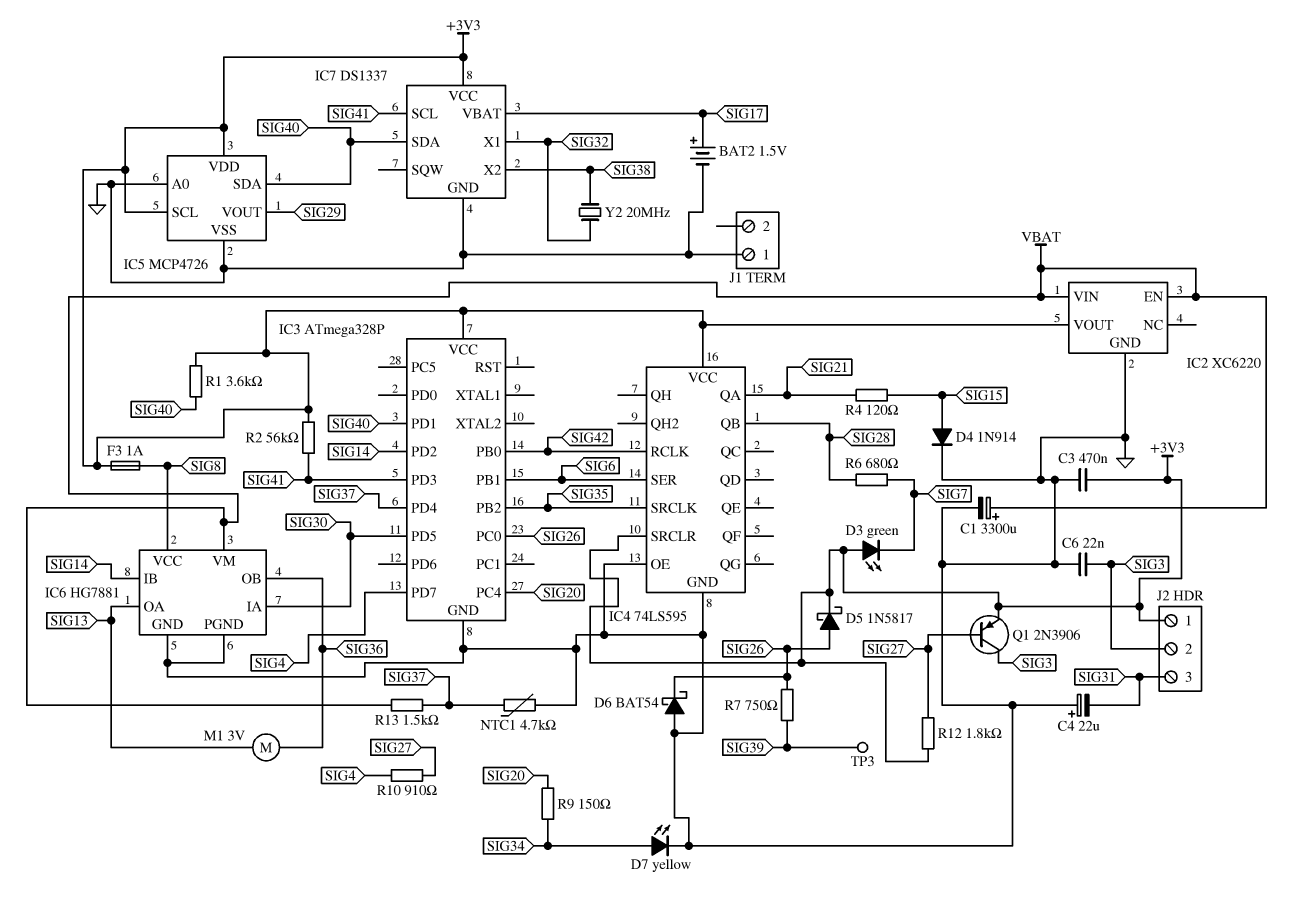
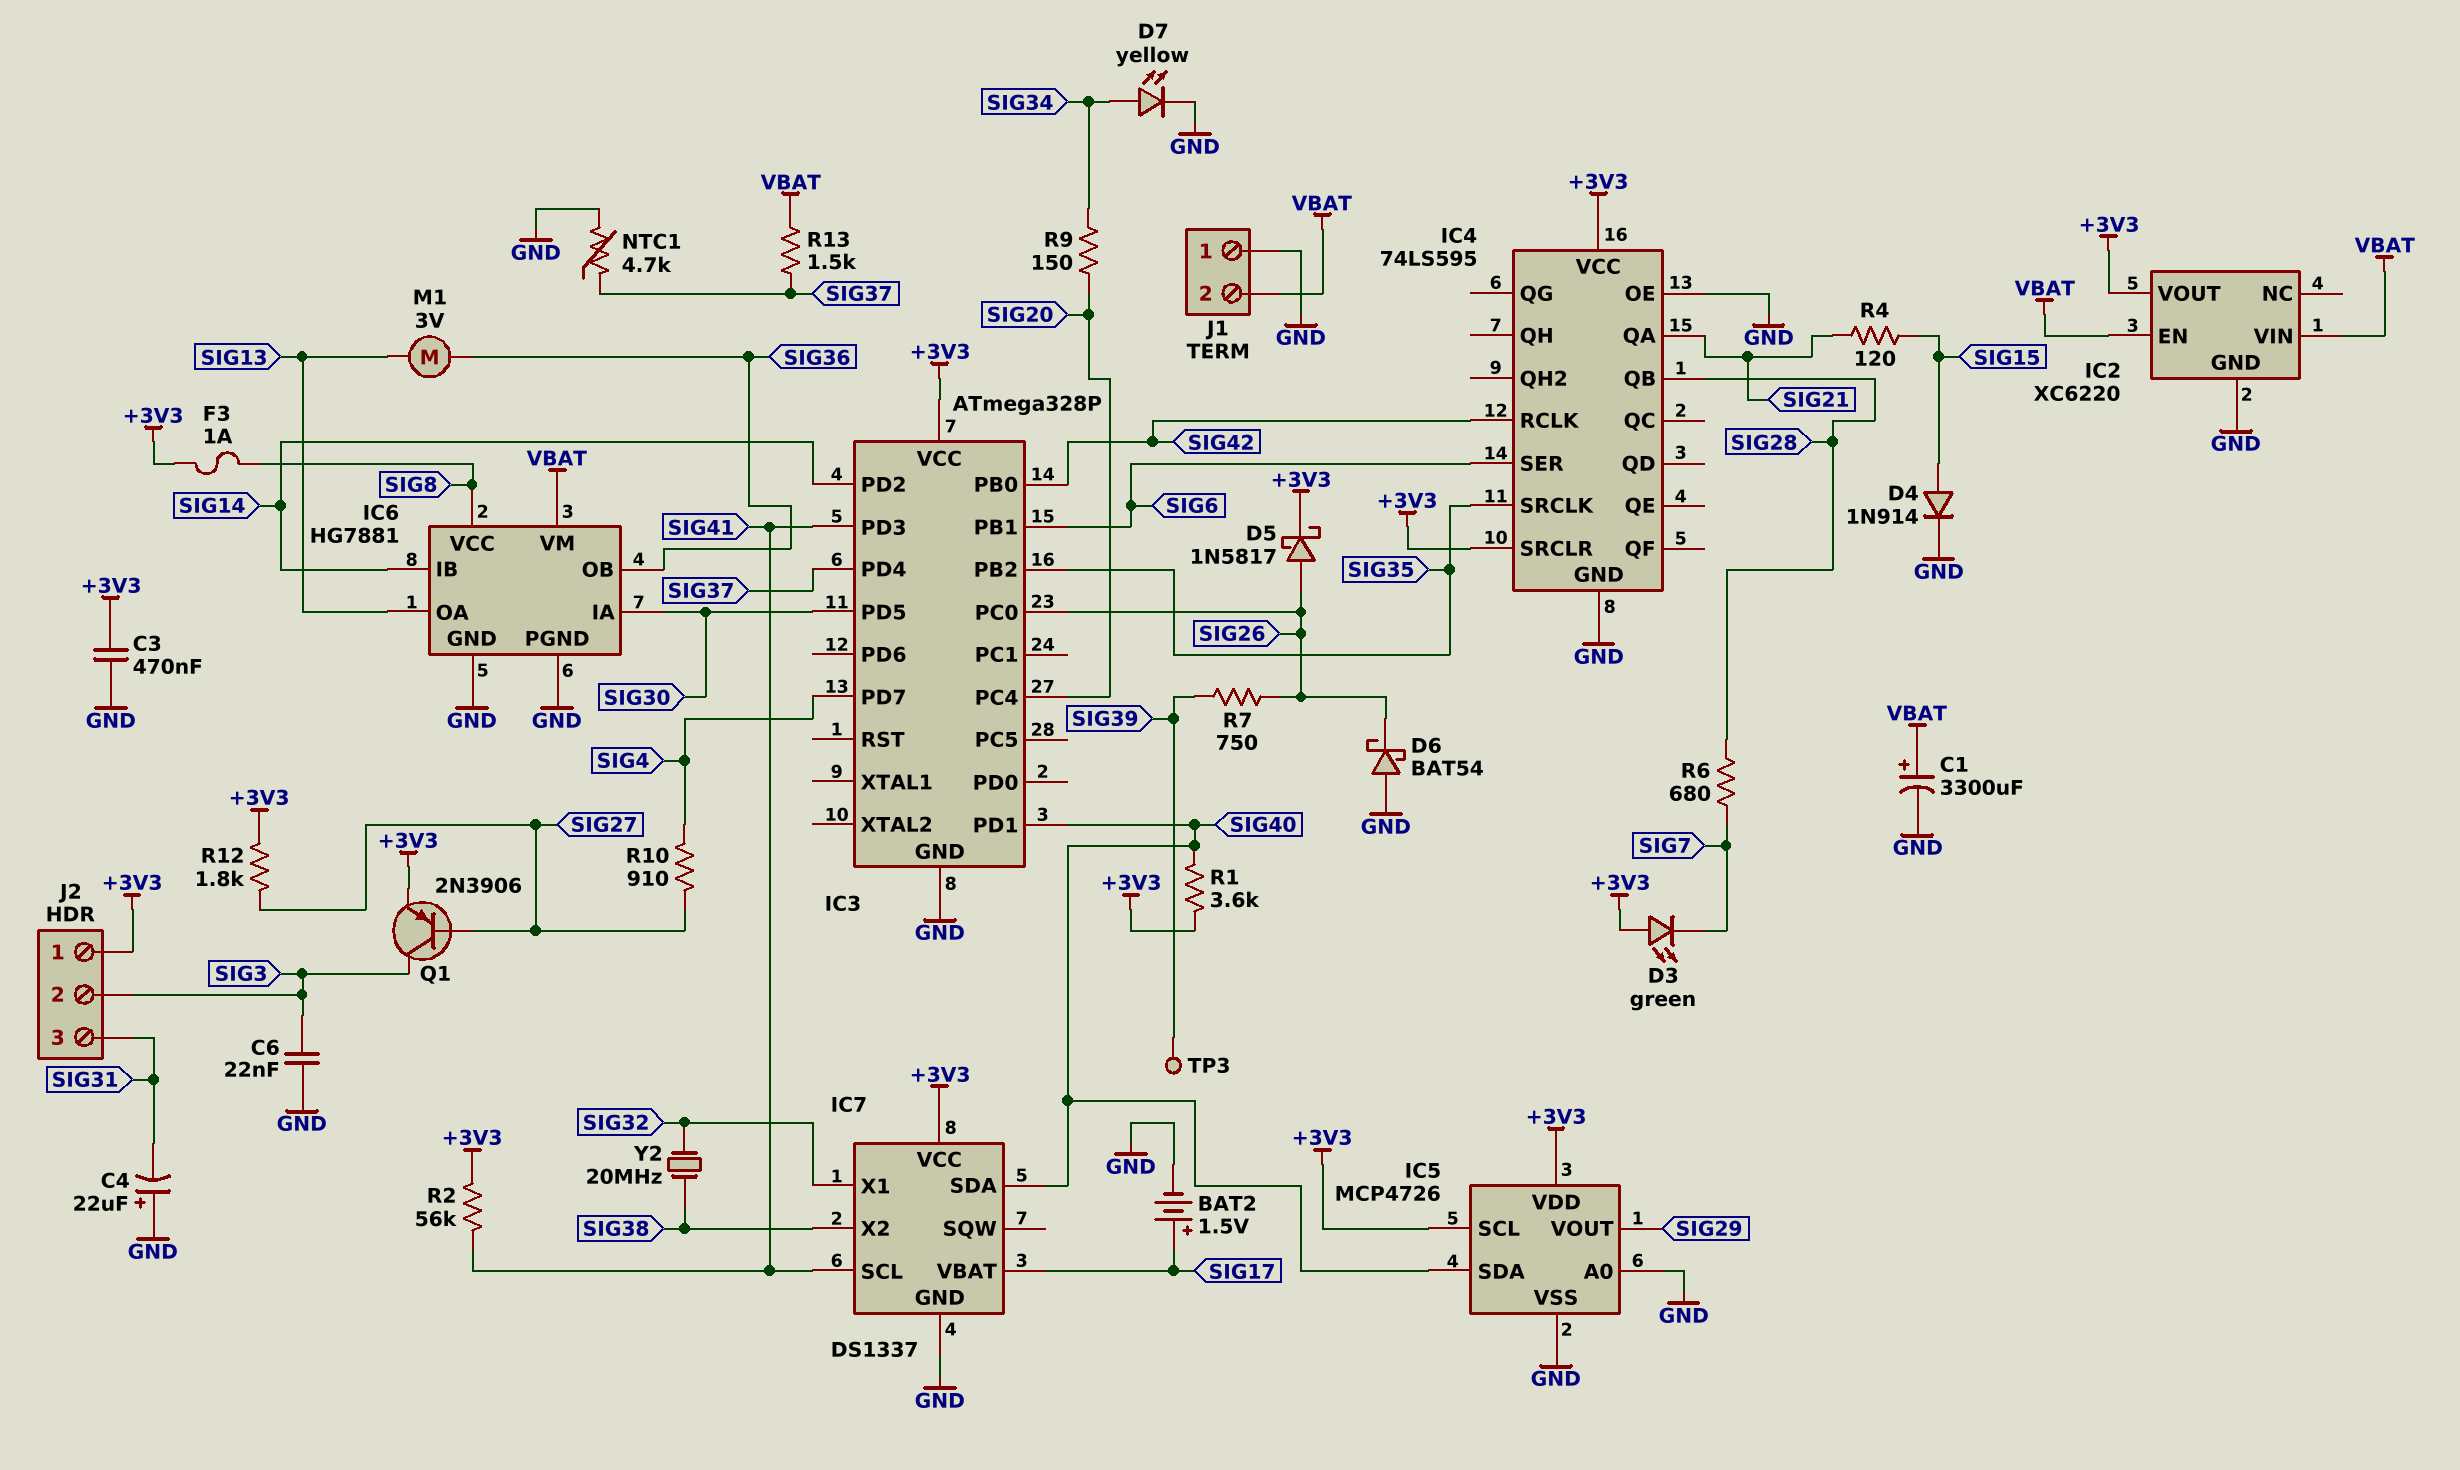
J1 pin 2: none -> VBAT

